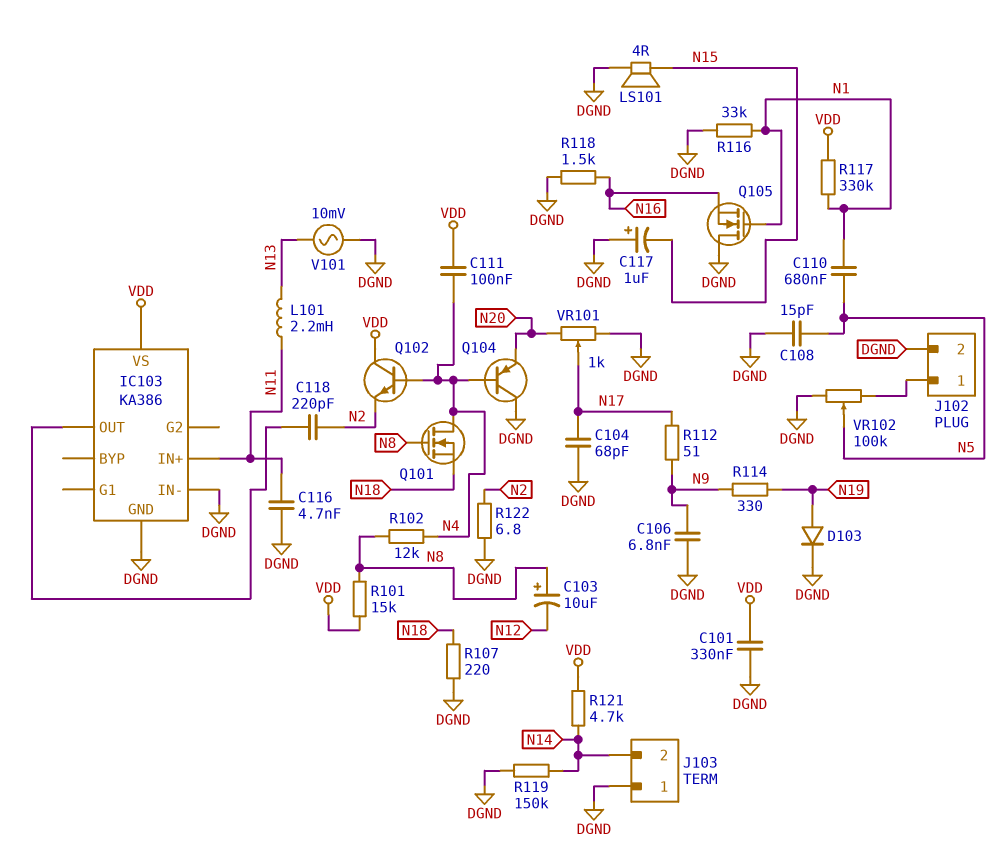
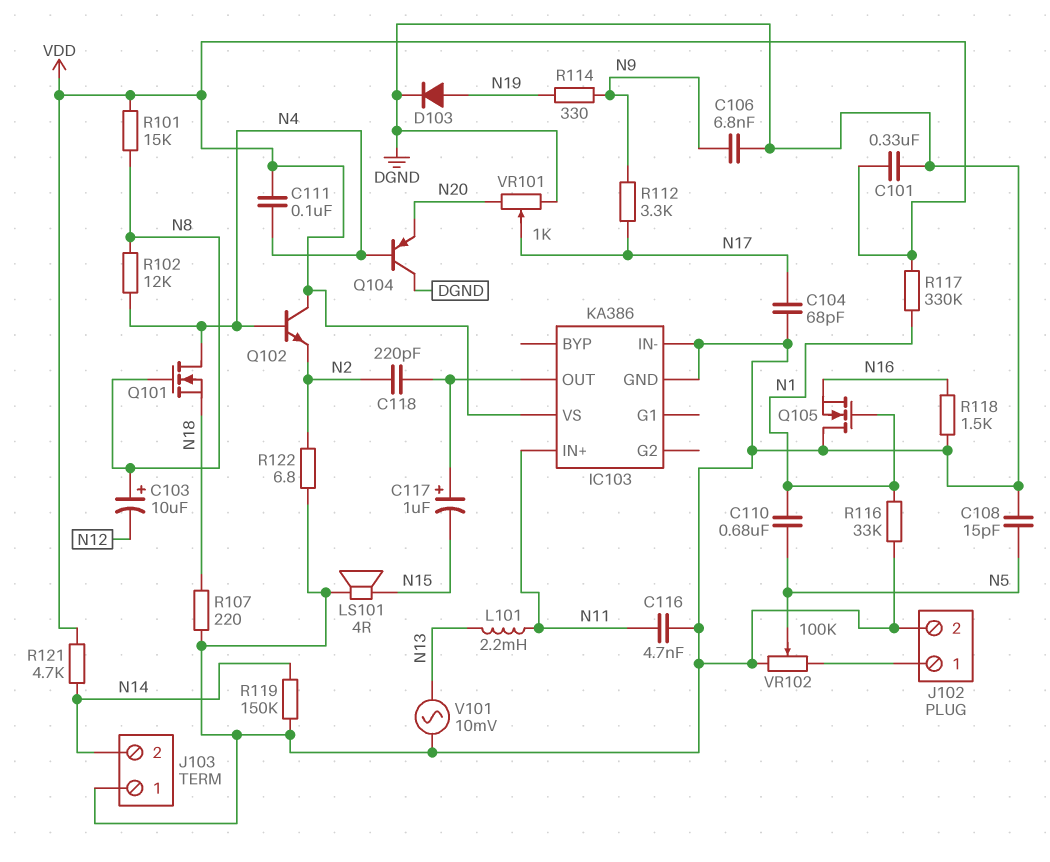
C117: 1uF (plus DGND, minus N15) -> 1uF (plus IC103/OUT, minus N15)
R112: 51 (N9, N17) -> 3.3k (N9, N17)

